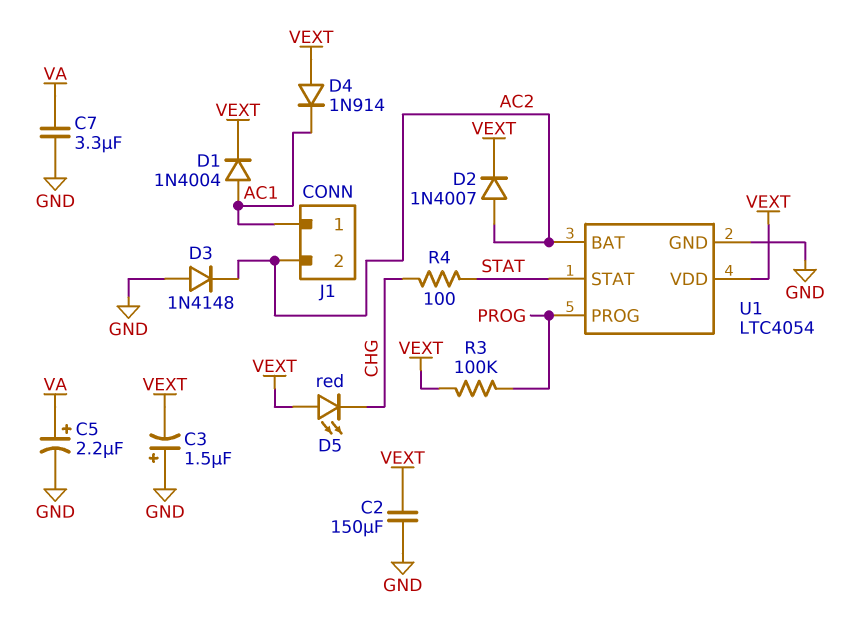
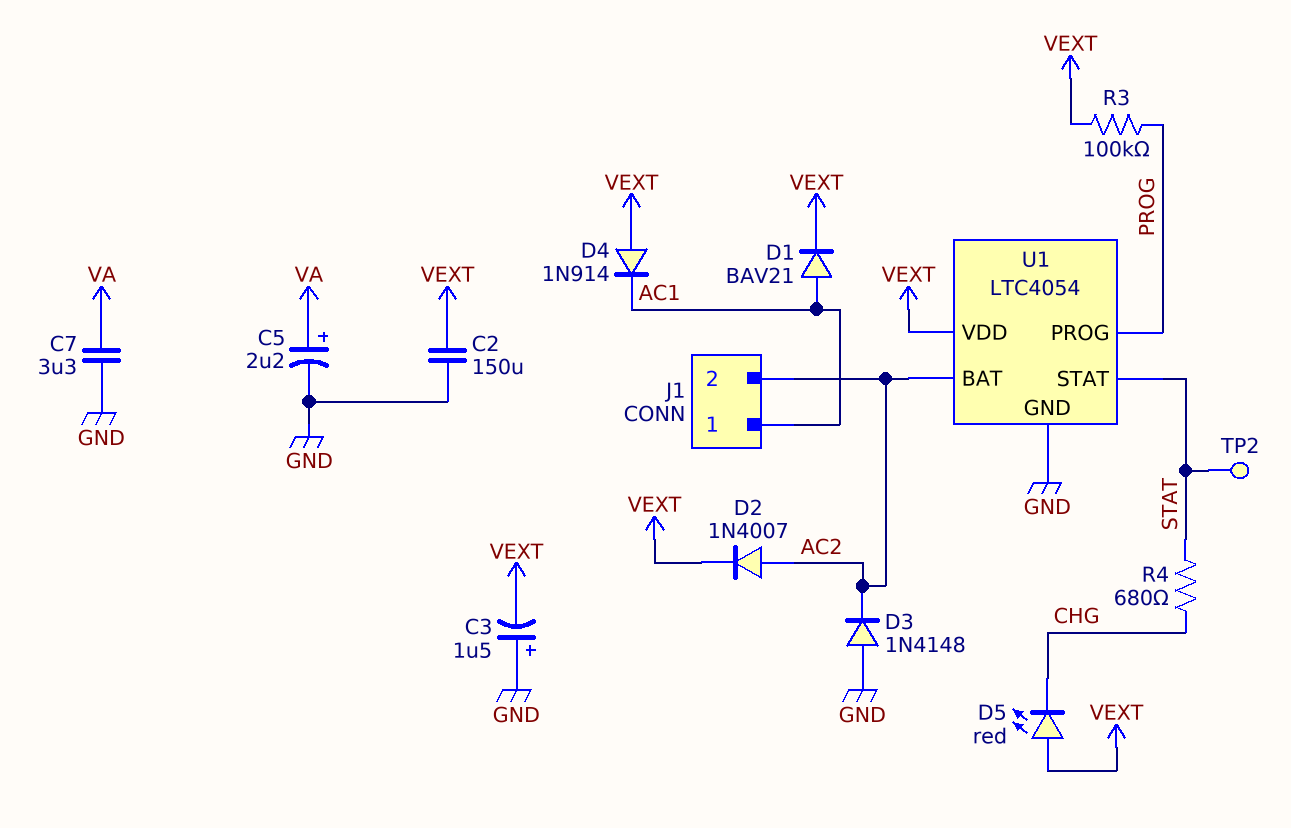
D1: diode 1N4004 (A AC1, K VEXT) -> diode BAV21 (A AC1, K VEXT)
R4: 100 (CHG, STAT) -> 680 (CHG, STAT)
TP2: none -> test point (STAT)

